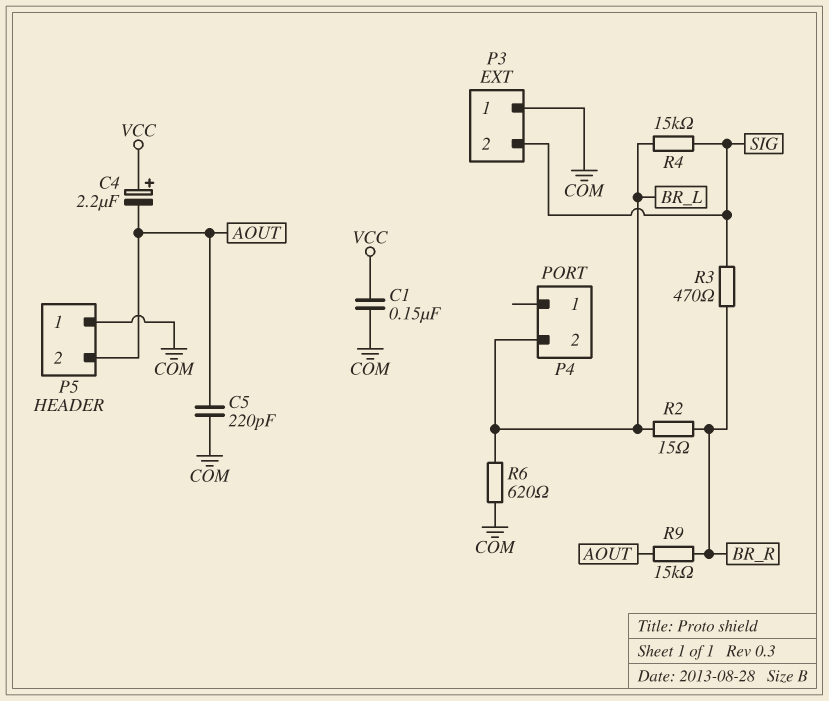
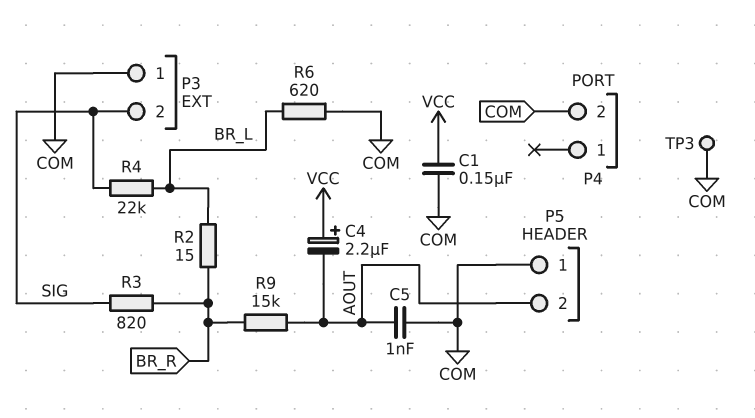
C5: 220pF (AOUT, COM) -> 1nF (AOUT, COM)
P4 pin 2: BR_L -> COM
R3: 470 (BR_R, SIG) -> 820 (BR_R, SIG)
R4: 15k (BR_L, SIG) -> 22k (BR_L, SIG)
TP3: none -> test point (COM)

